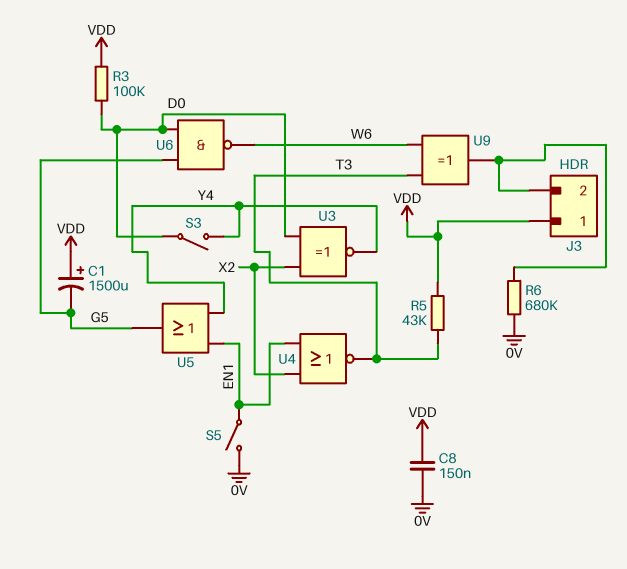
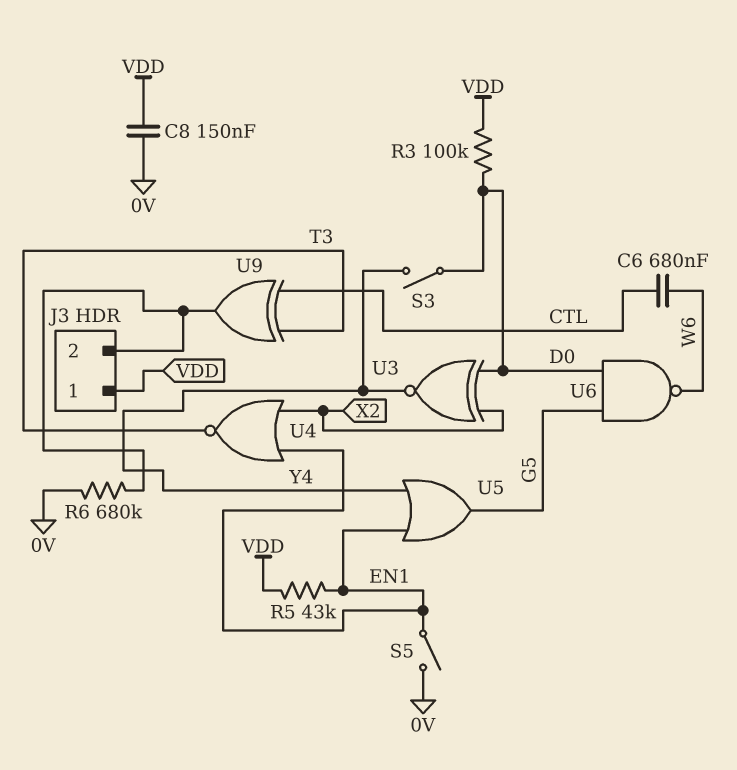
C1: 1500uF (plus VDD, minus G5) -> none
C6: none -> 680nF (CTL, W6)
R5: 43k (T3, VDD) -> 43k (EN1, VDD)
U9: XOR (in T3, in W6, out J3/2) -> XOR (in CTL, in T3, out J3/2)

